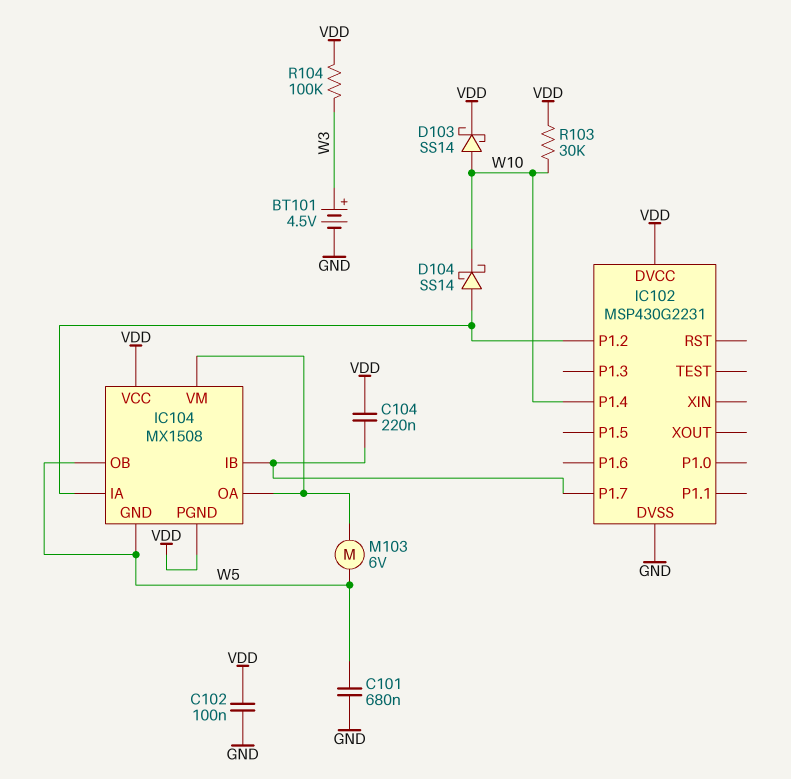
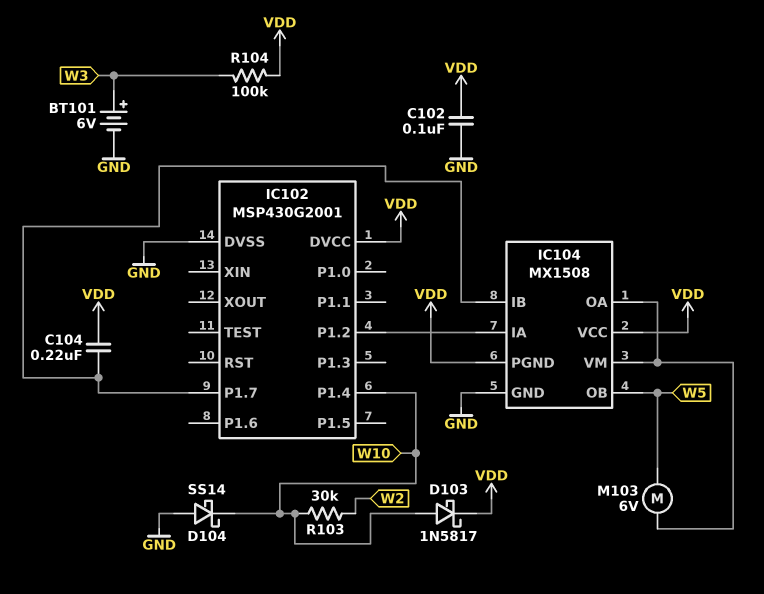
BT101: 4.5V (plus W3, minus GND) -> 6V (plus W3, minus GND)
C101: 680nF (GND, W5) -> none
D103: schottky SS14 (A W10, K VDD) -> schottky 1N5817 (A W10, K VDD)
D104: schottky SS14 (A IC102/P1.2, K W10) -> schottky SS14 (A GND, K W10)
IC102: MSP430G2231 -> MSP430G2001
IC104 pin GND: W5 -> GND
R103: 30k (VDD, W10) -> 30k (W2, W10)

